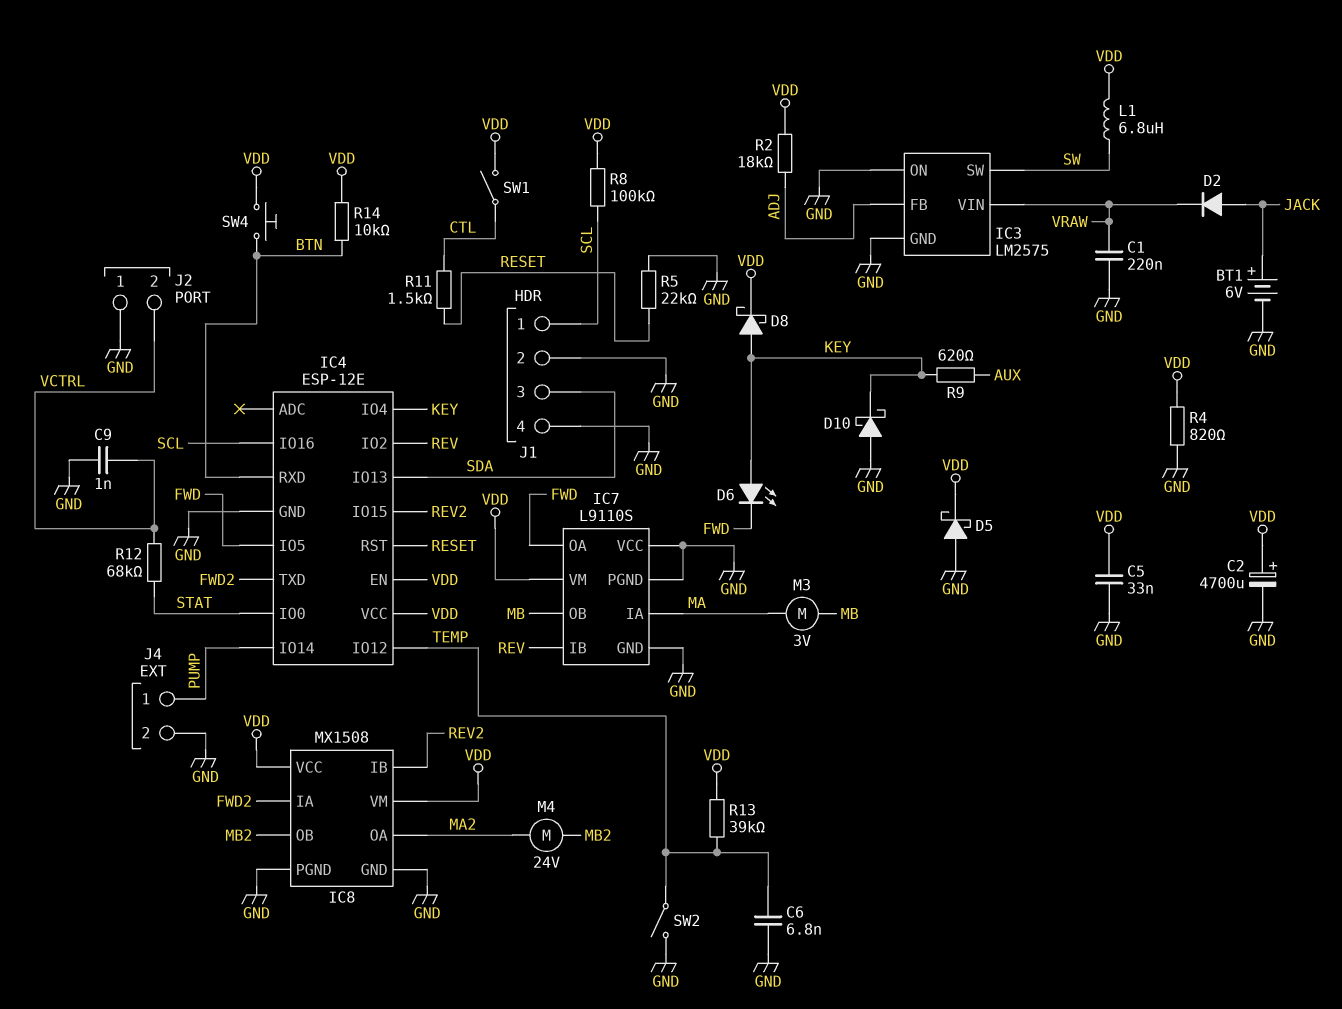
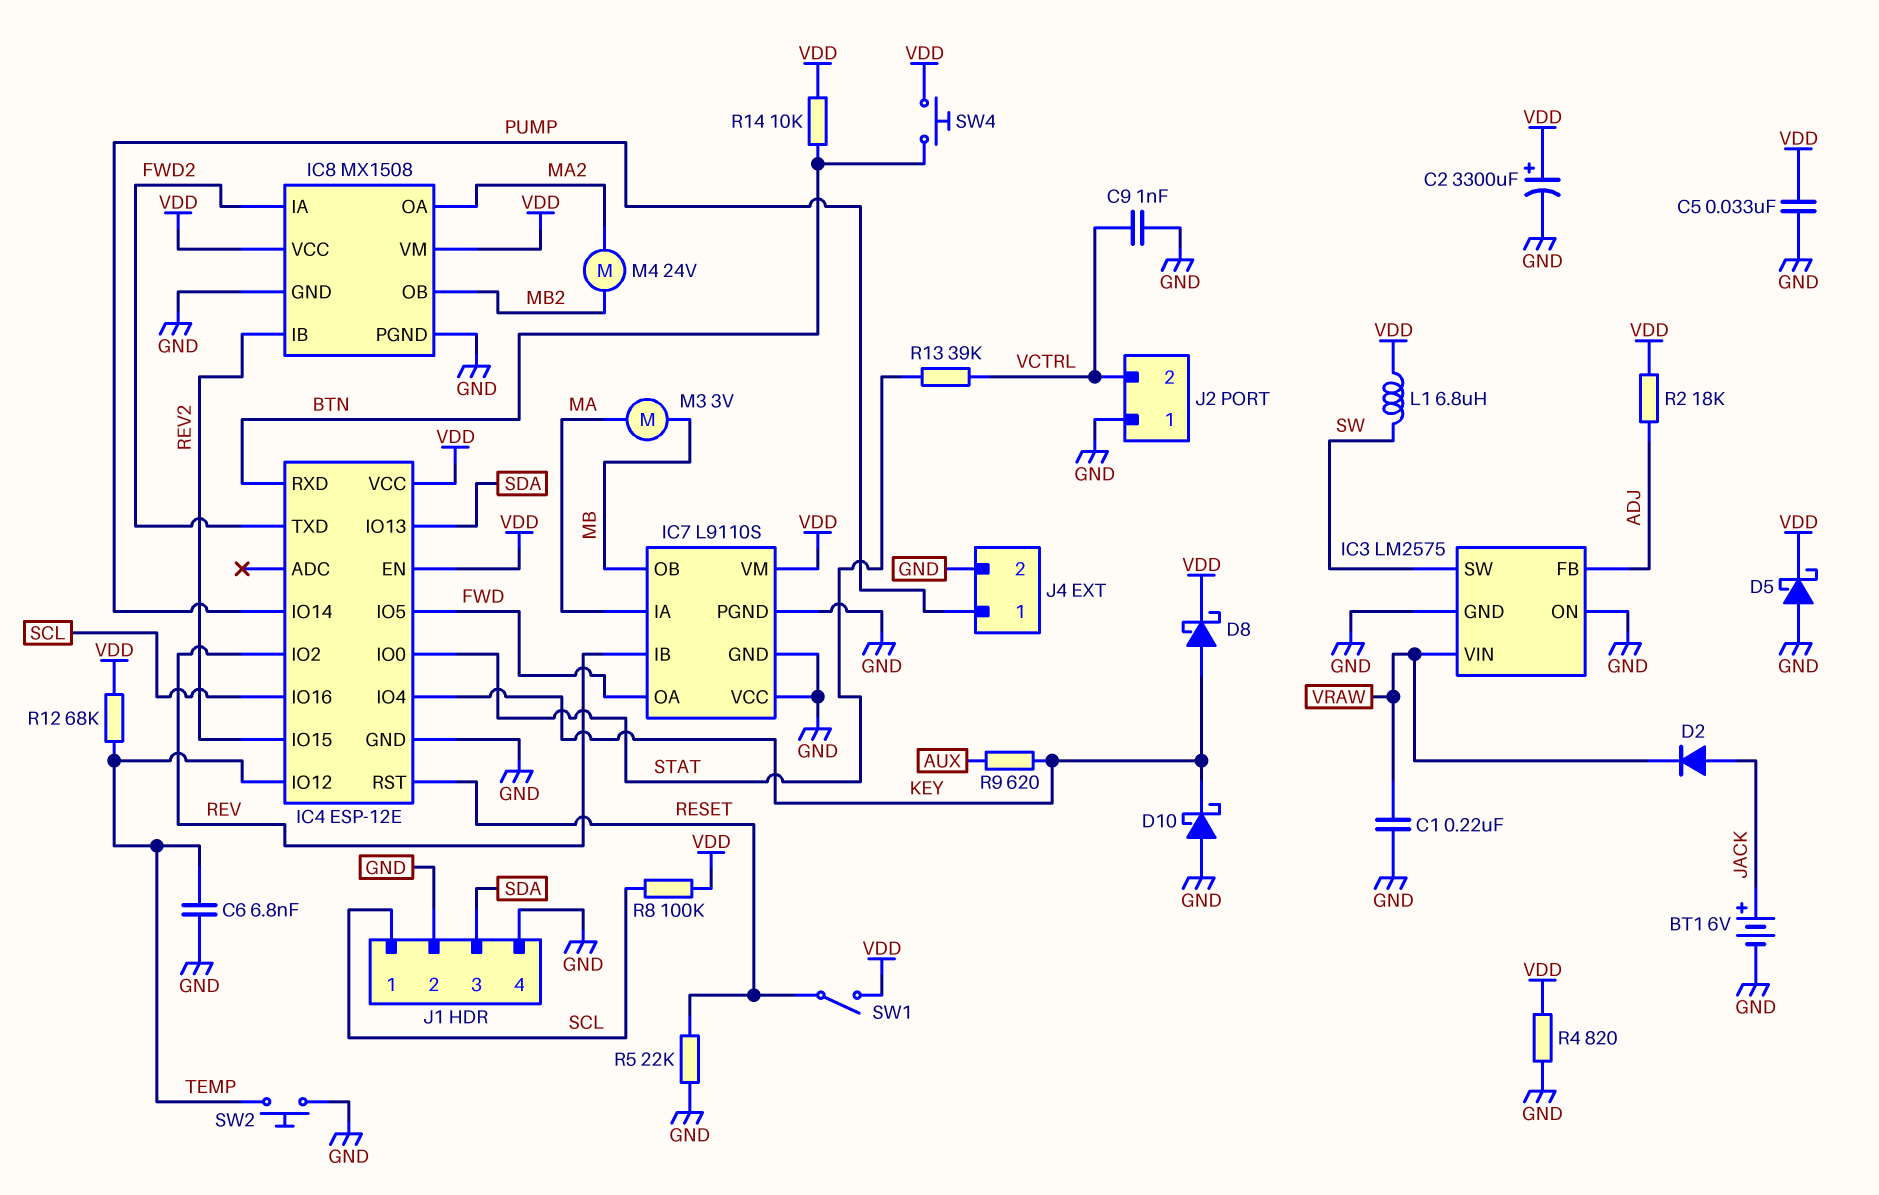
C2: 4700uF (plus VDD, minus GND) -> 3300uF (plus VDD, minus GND)
D6: LED (A KEY, K FWD) -> none
R11: 1.5k (CTL, RESET) -> none
R12: 68k (STAT, VCTRL) -> 68k (TEMP, VDD)
R13: 39k (TEMP, VDD) -> 39k (STAT, VCTRL)
SW1: switch (CTL, VDD) -> switch (RESET, VDD)
SW2: switch (GND, TEMP) -> button (GND, TEMP)

